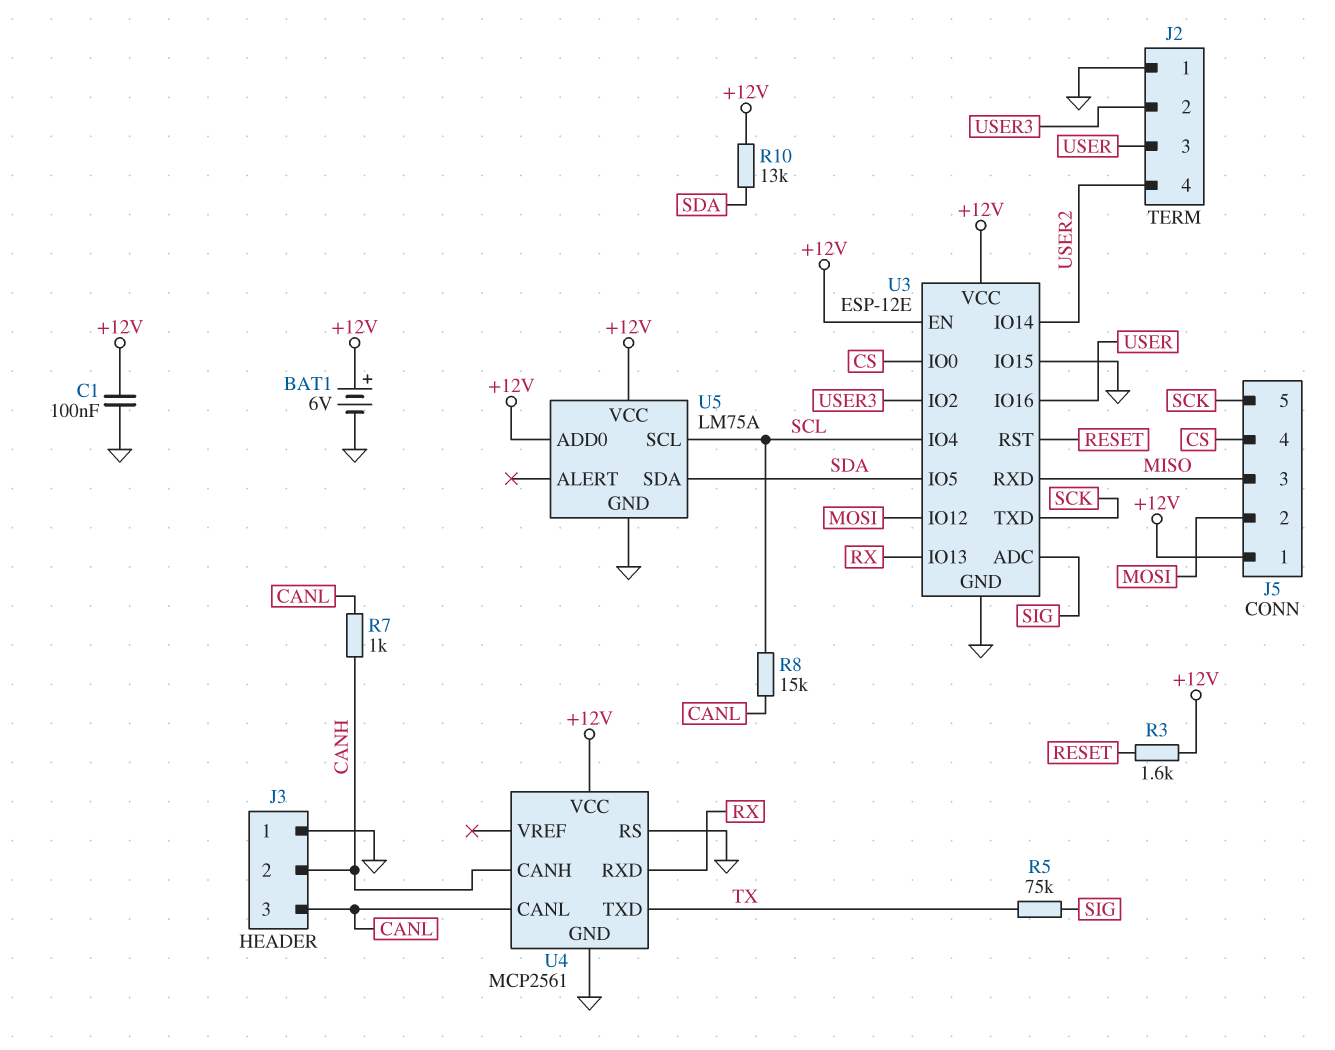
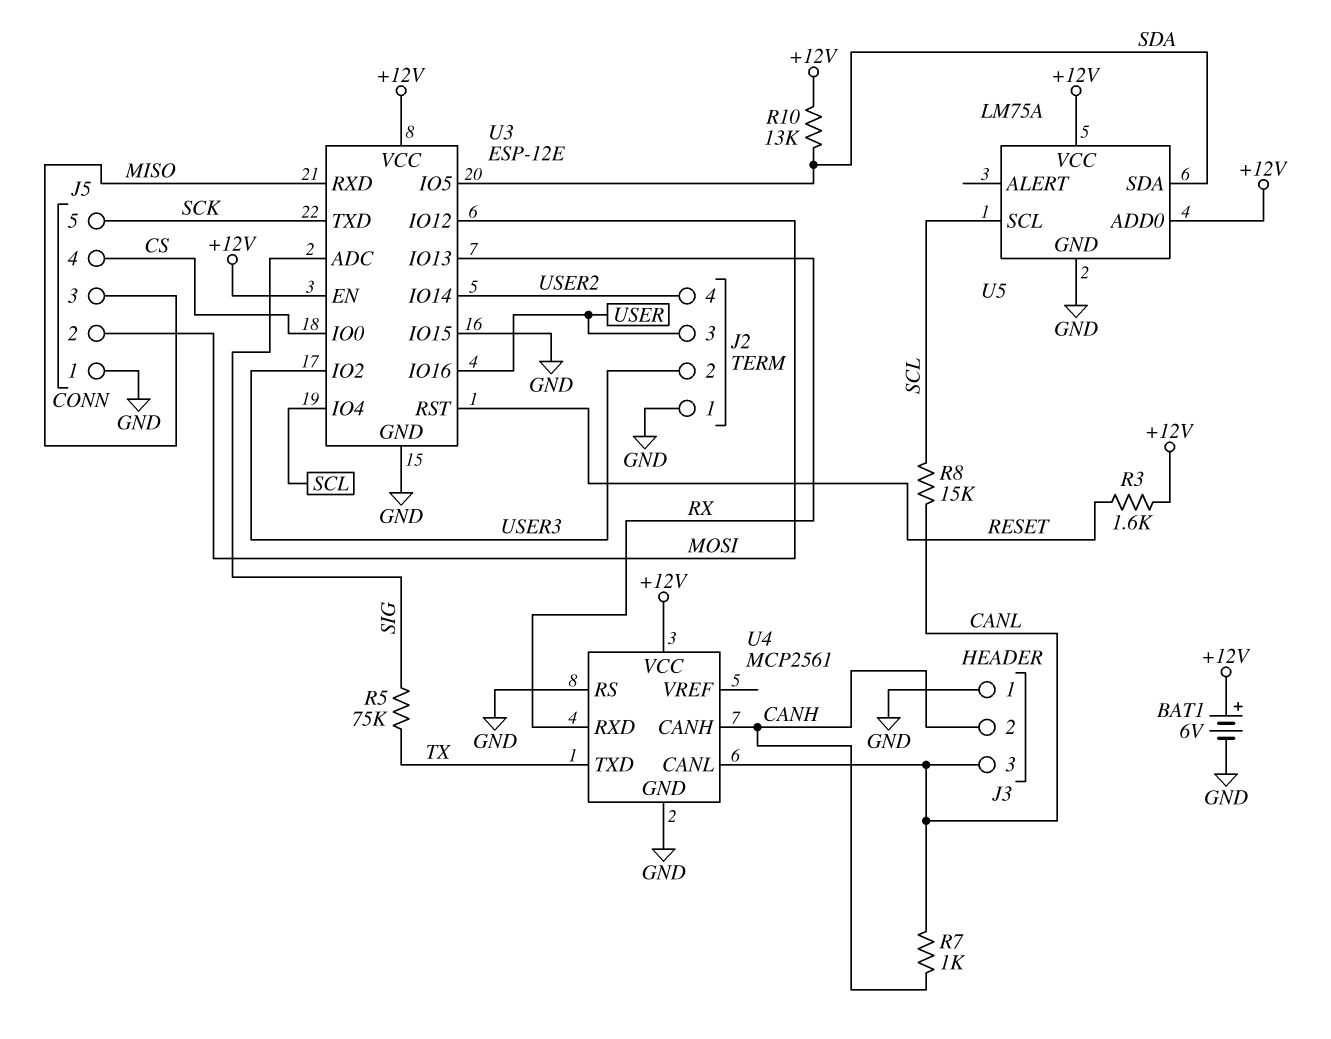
C1: 100nF (+12V, GND) -> none
J5 pin 1: +12V -> GND

